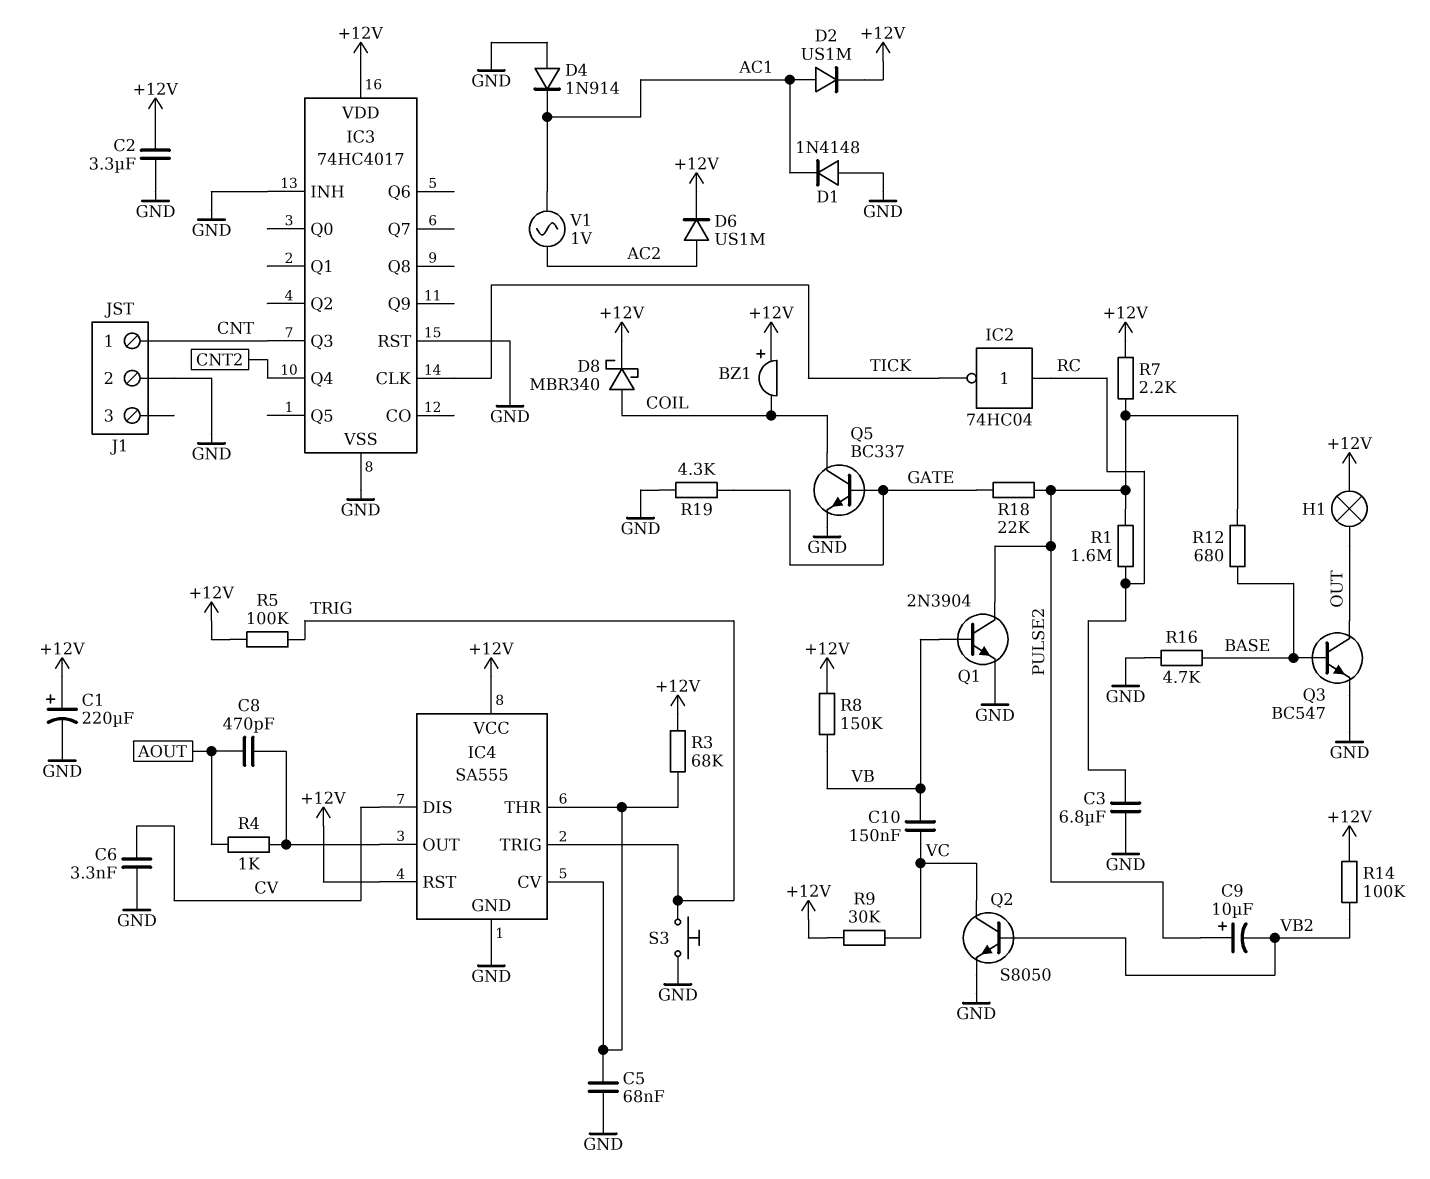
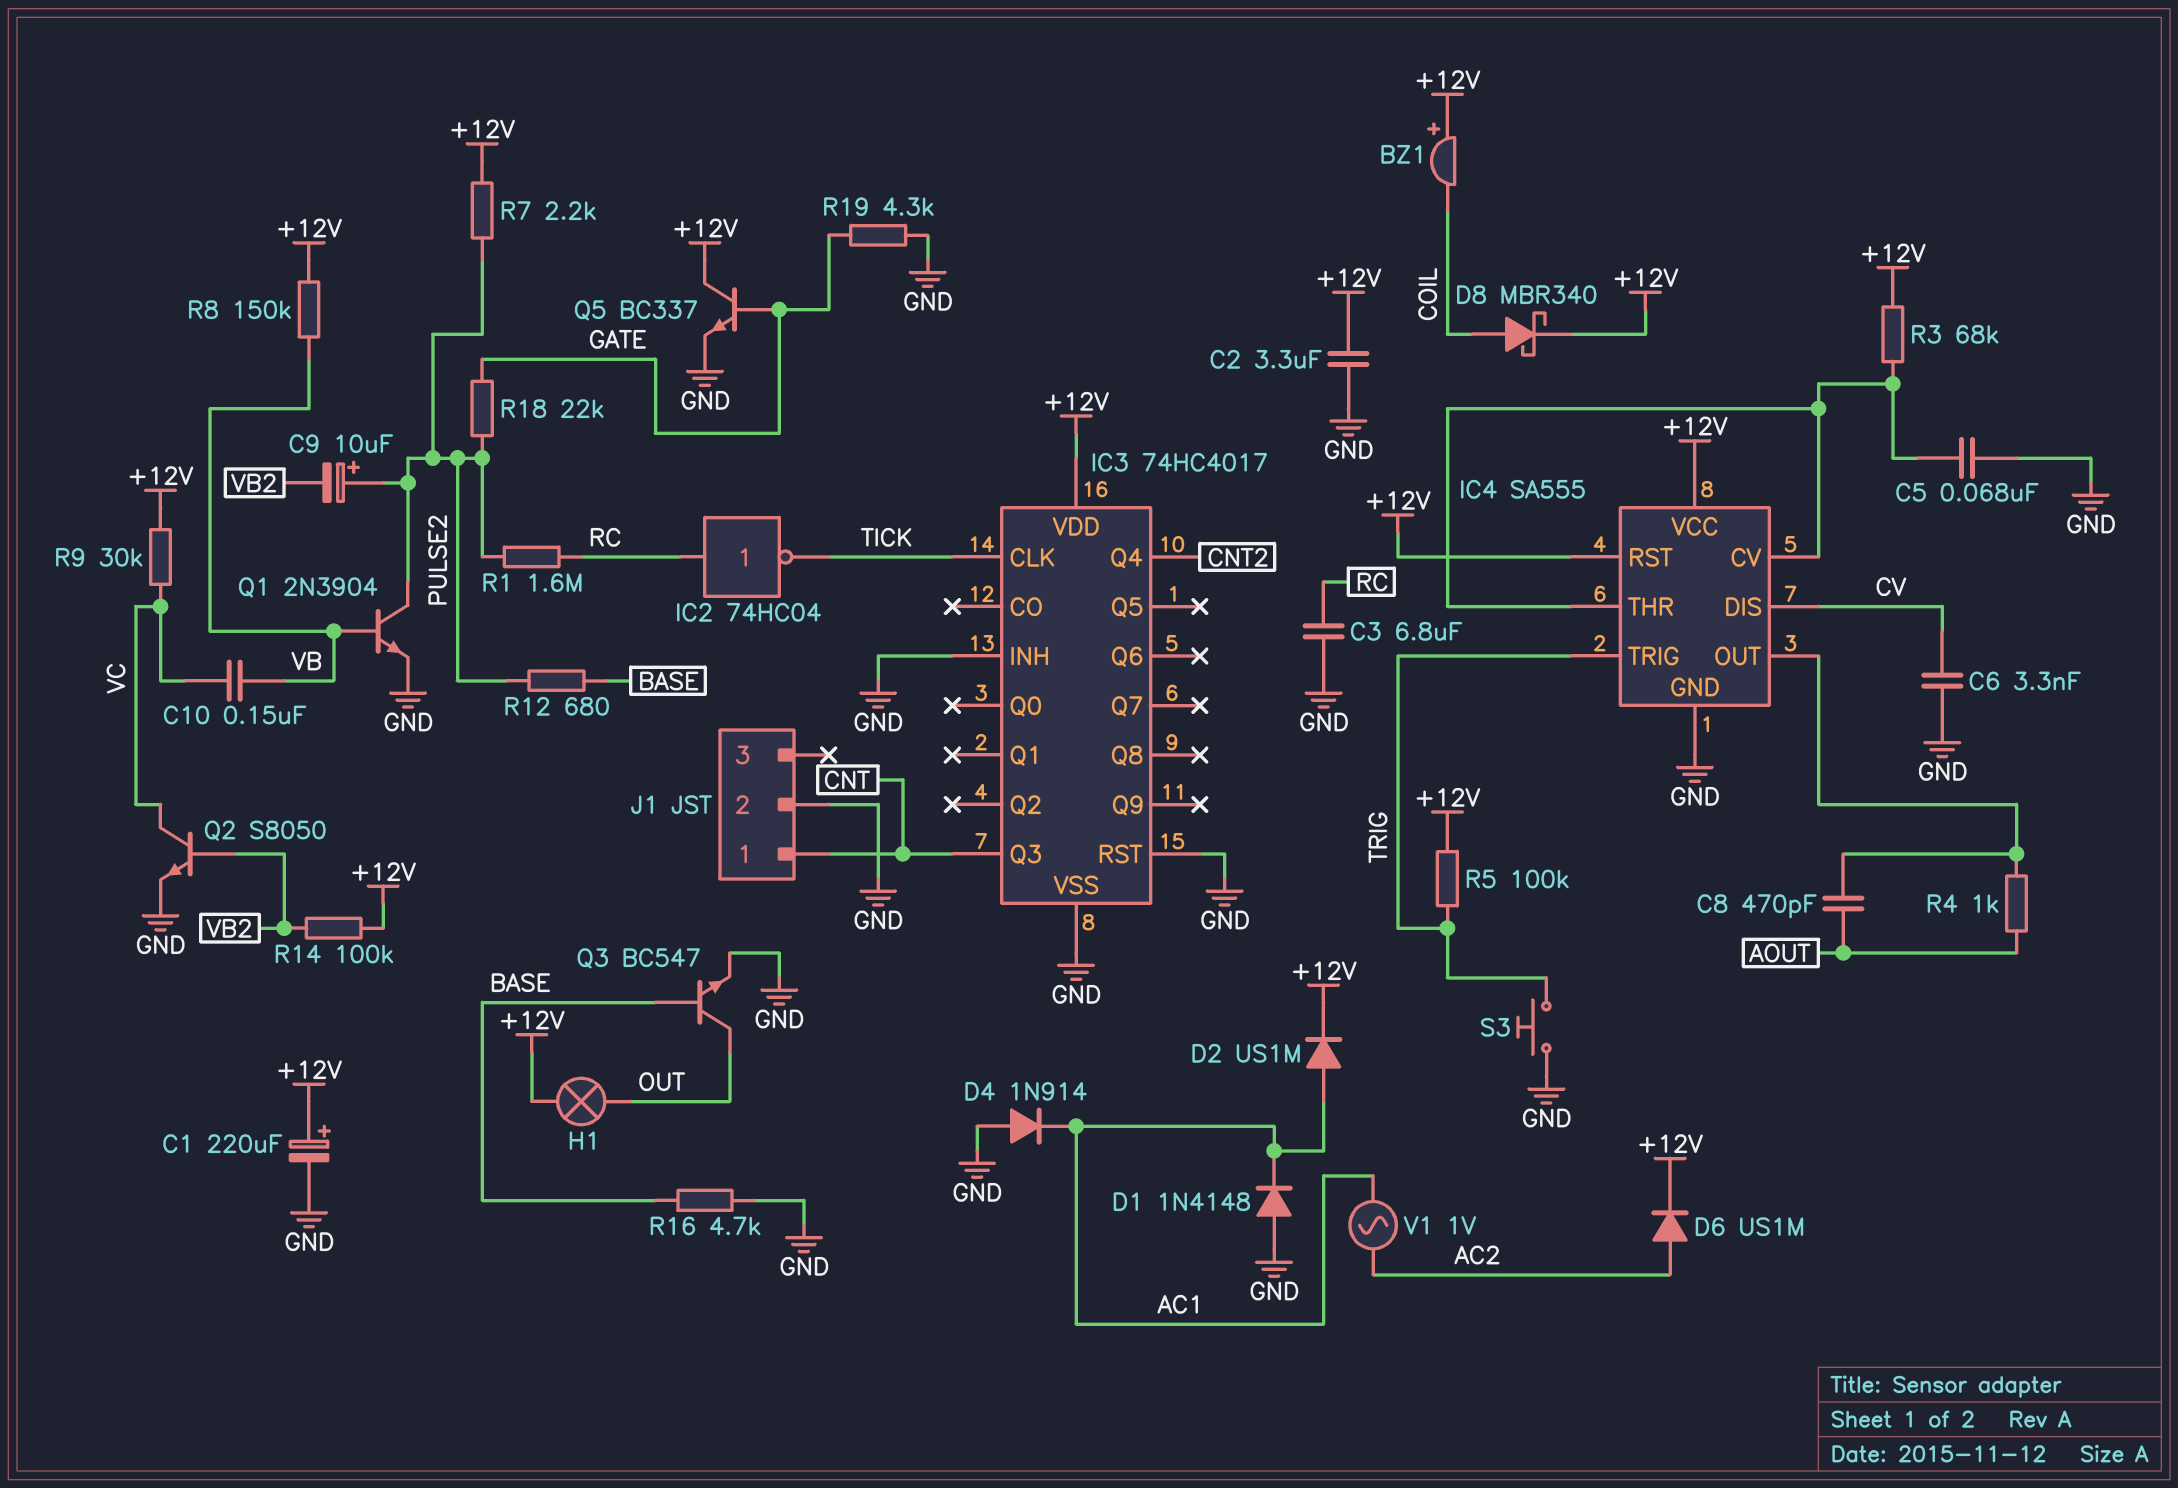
Q5: NPN BC337 (B GATE, C COIL, E GND) -> NPN BC337 (B GATE, C +12V, E GND)

